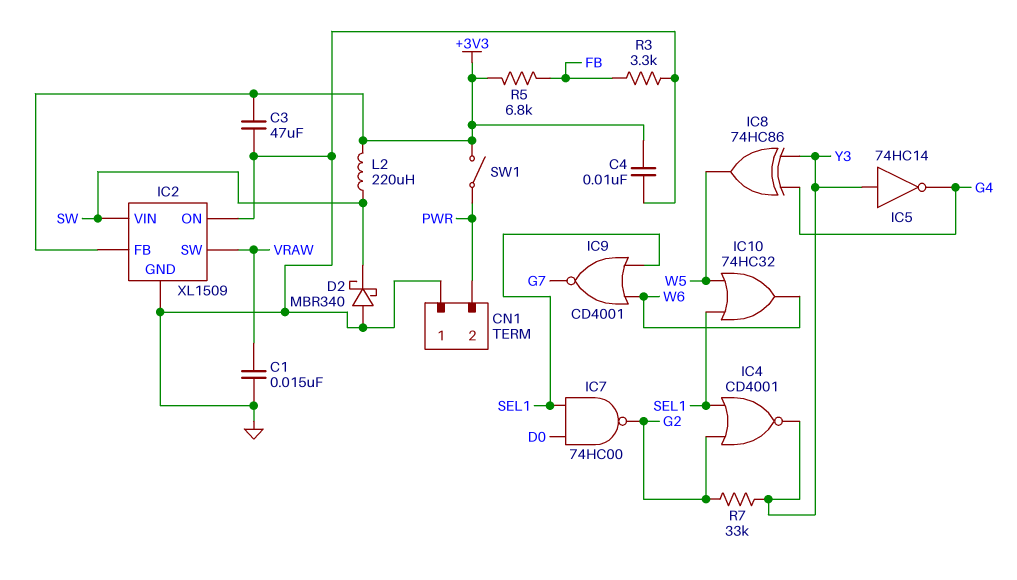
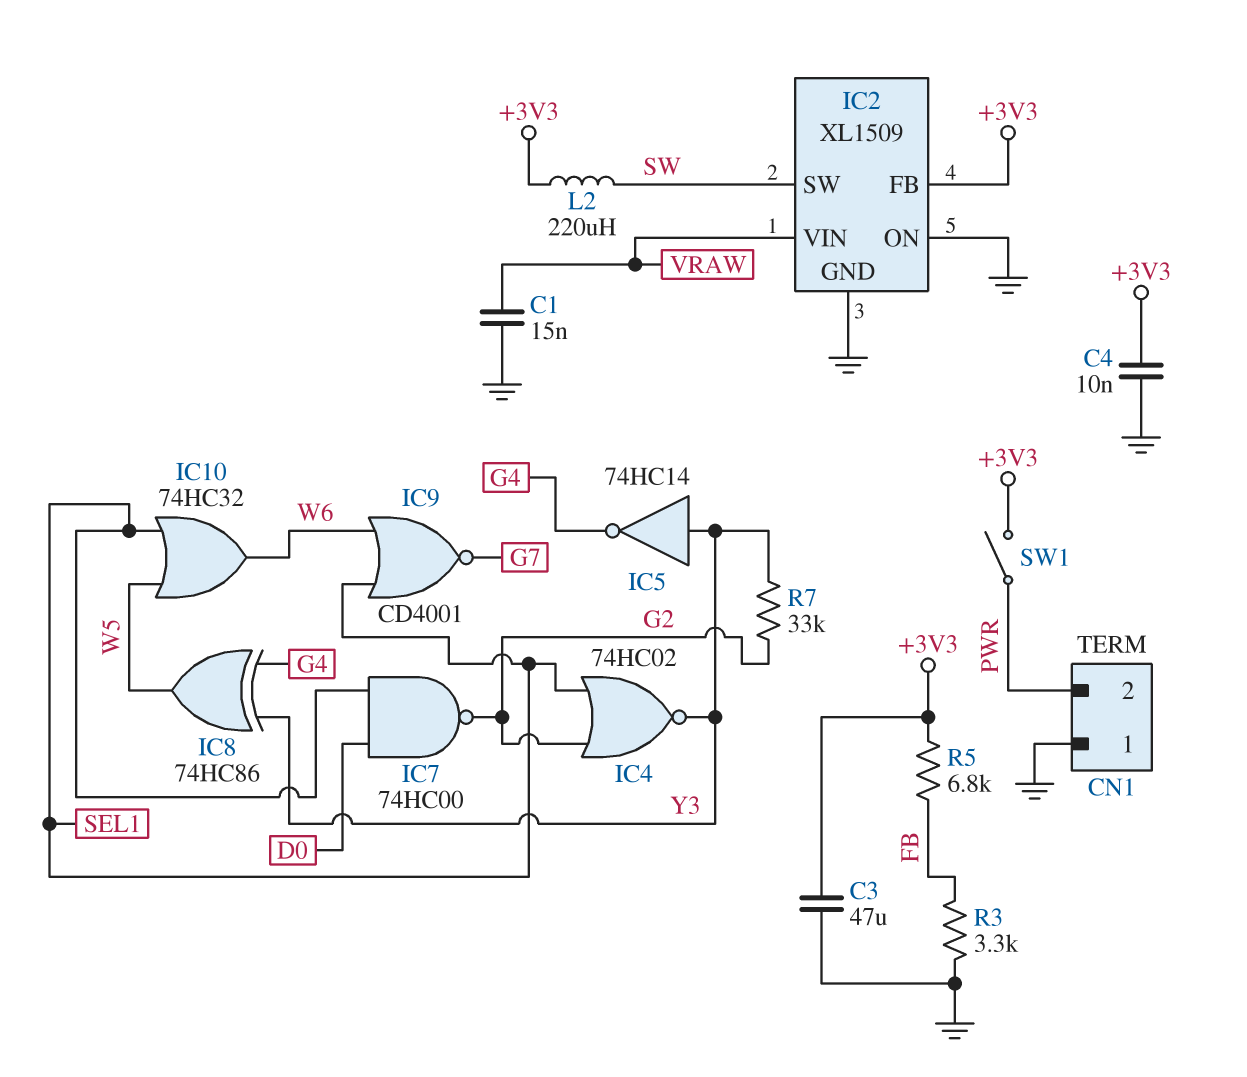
D2: schottky MBR340 (A GND, K SW) -> none
IC2 pin SW: VRAW -> SW
IC2 pin VIN: SW -> VRAW
IC4: NOR CD4001 (in G2, in SEL1, out Y3) -> NOR 74HC02 (in G2, in SEL1, out Y3)

